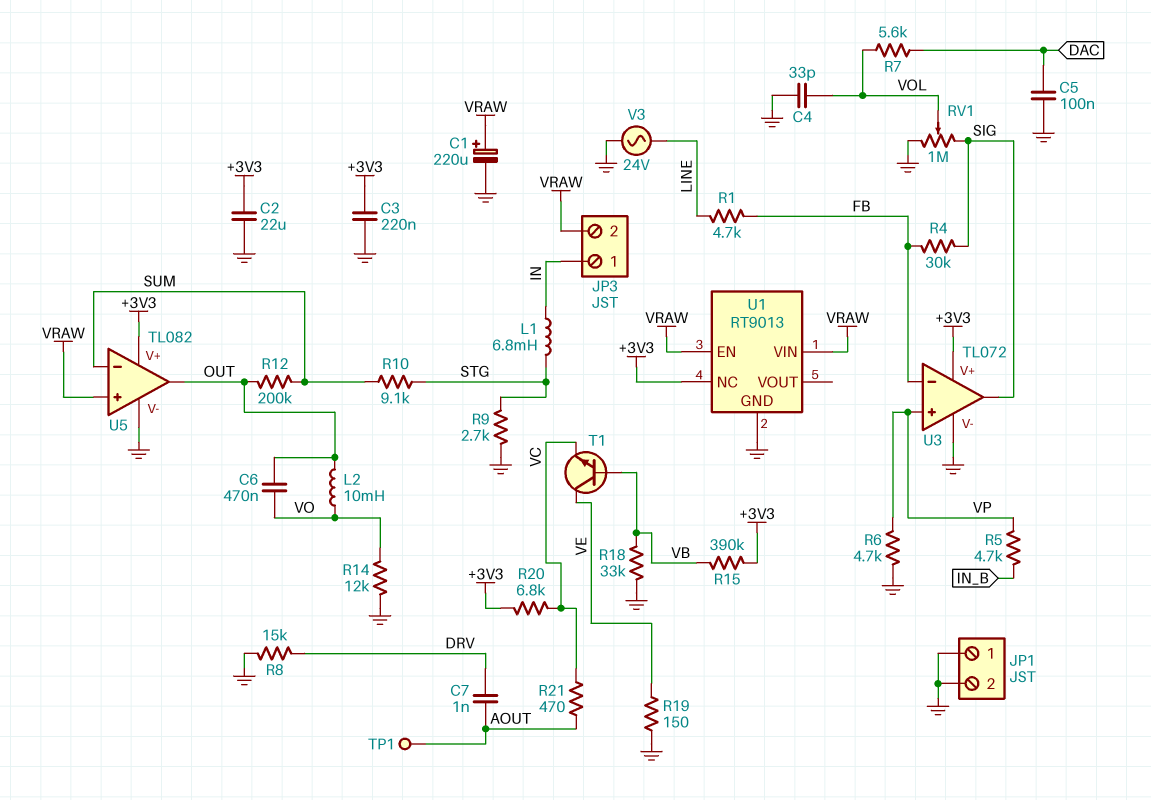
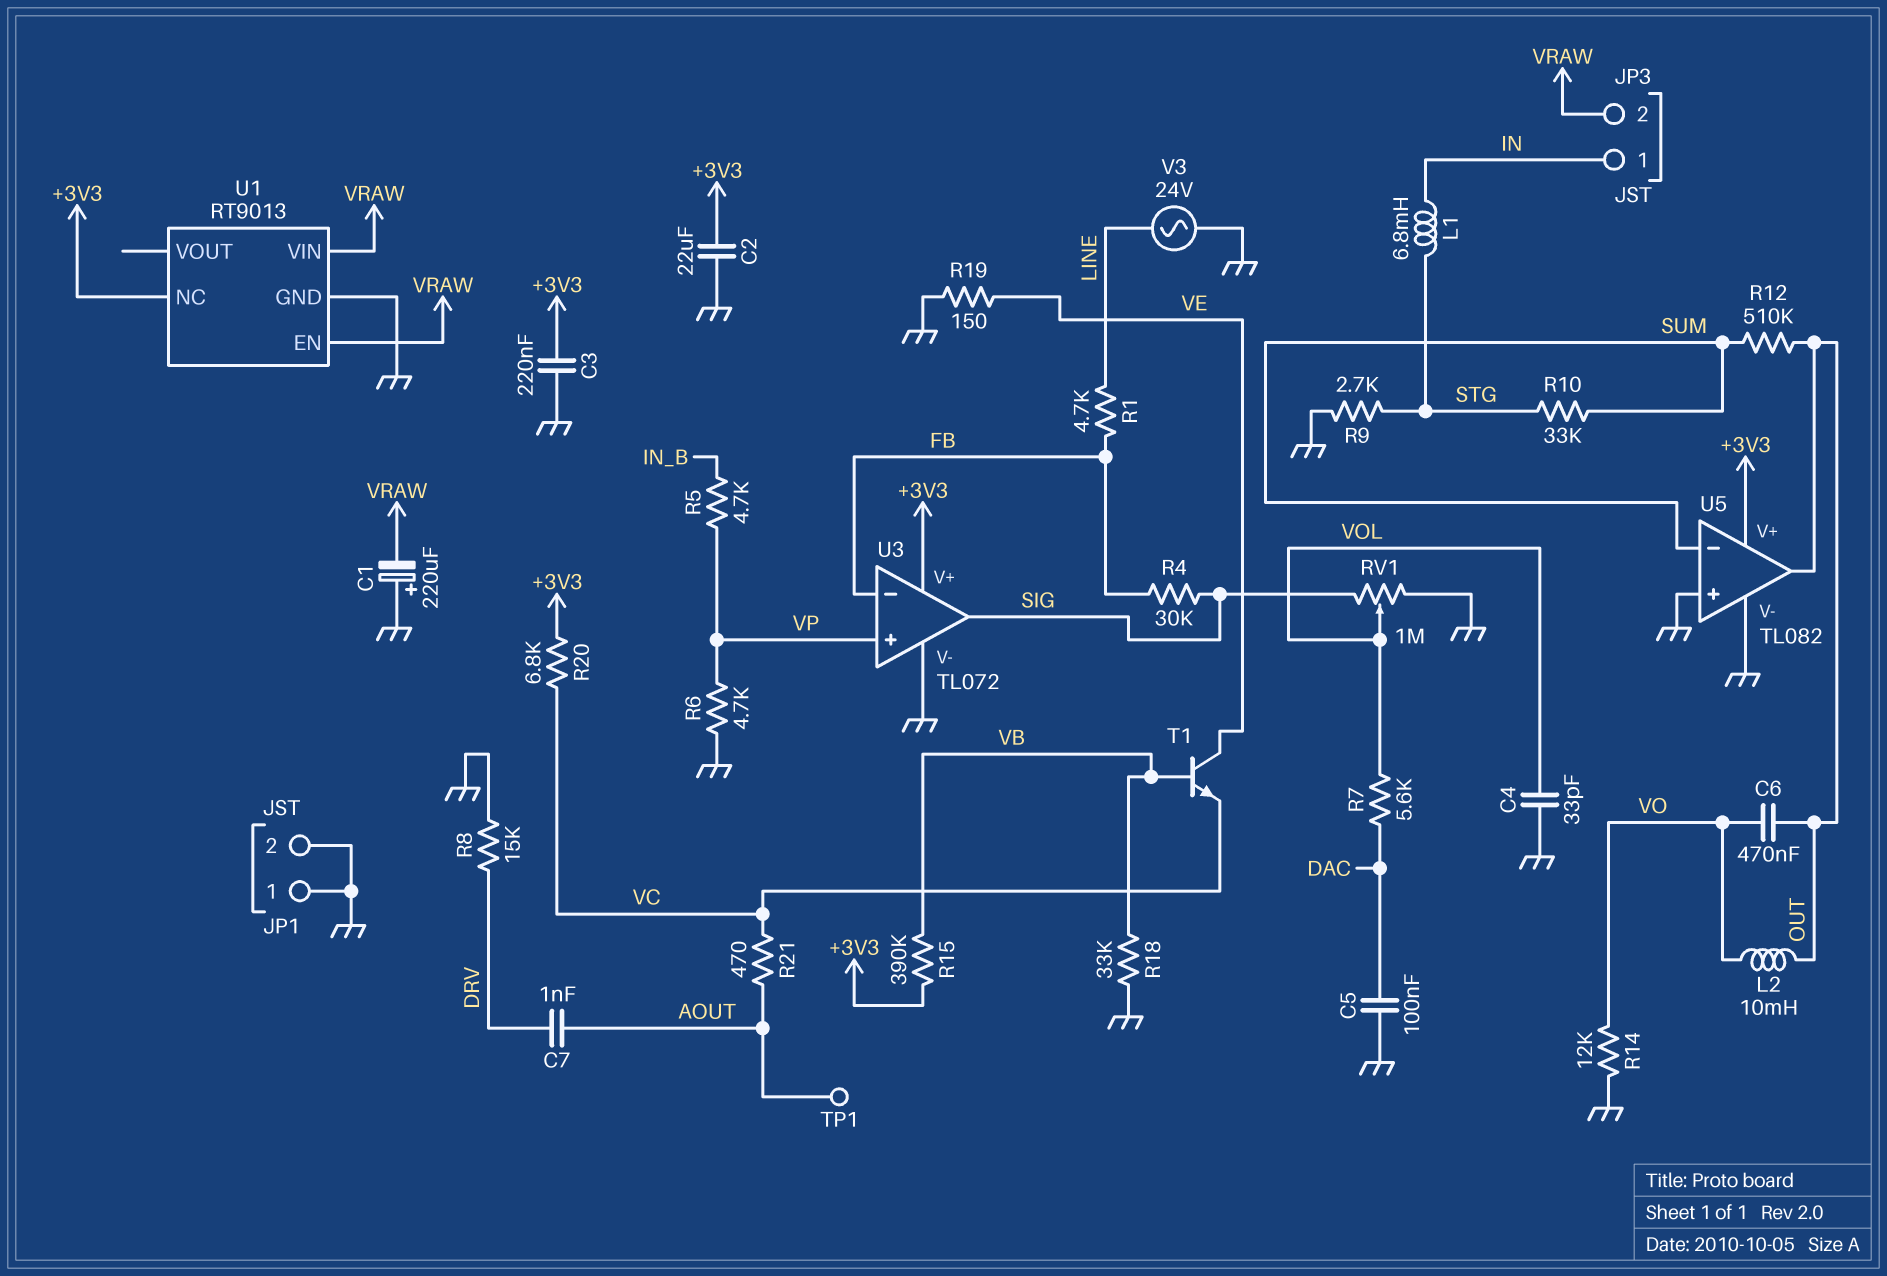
C1: 220uF (plus VRAW, minus GND) -> 220uF (plus GND, minus VRAW)
R10: 9.1k (STG, SUM) -> 33k (STG, SUM)
R12: 200k (OUT, SUM) -> 510k (OUT, SUM)
U5 pin in+: VRAW -> GND

